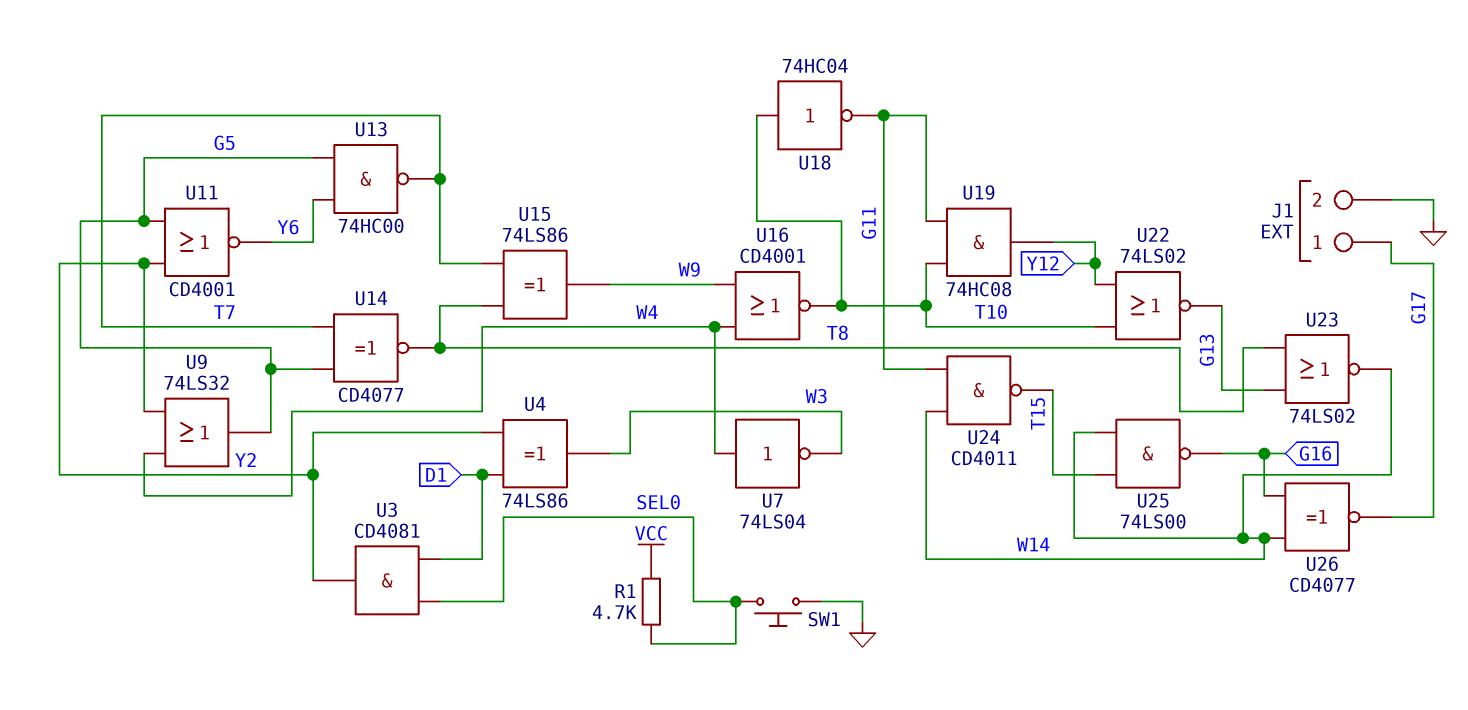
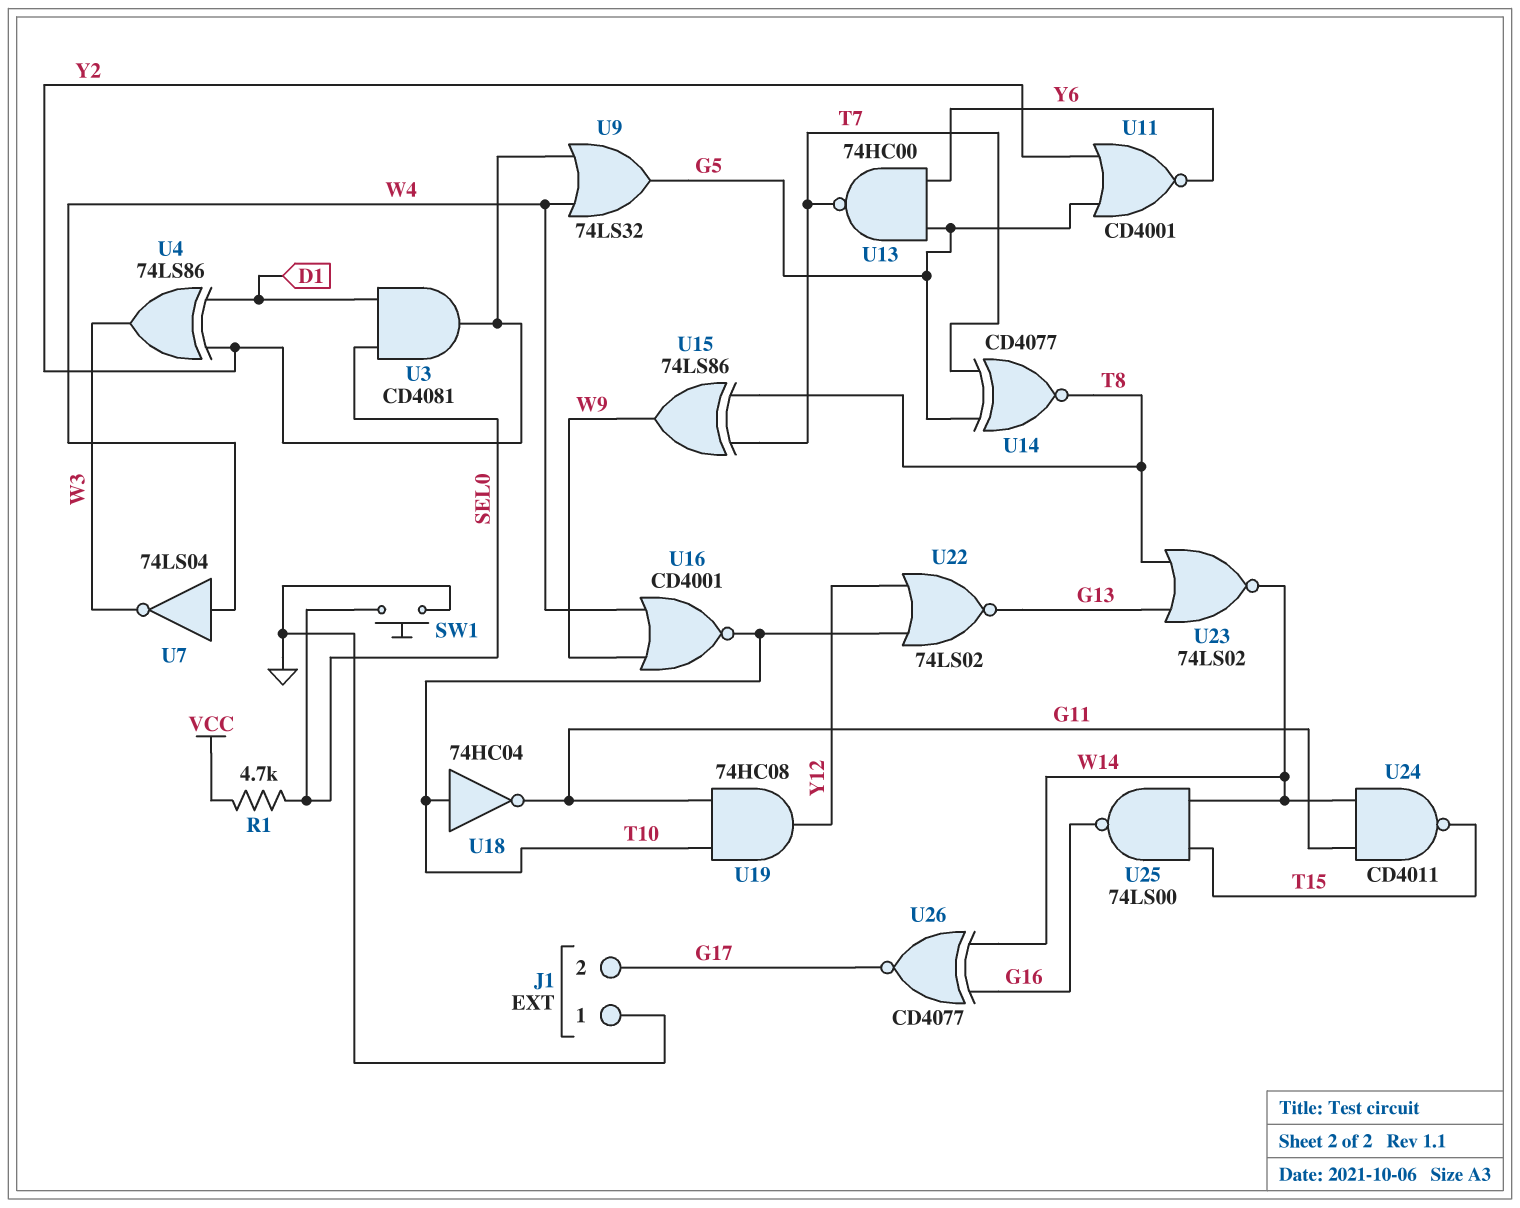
J1 pin 1: G17 -> GND
J1 pin 2: GND -> G17

